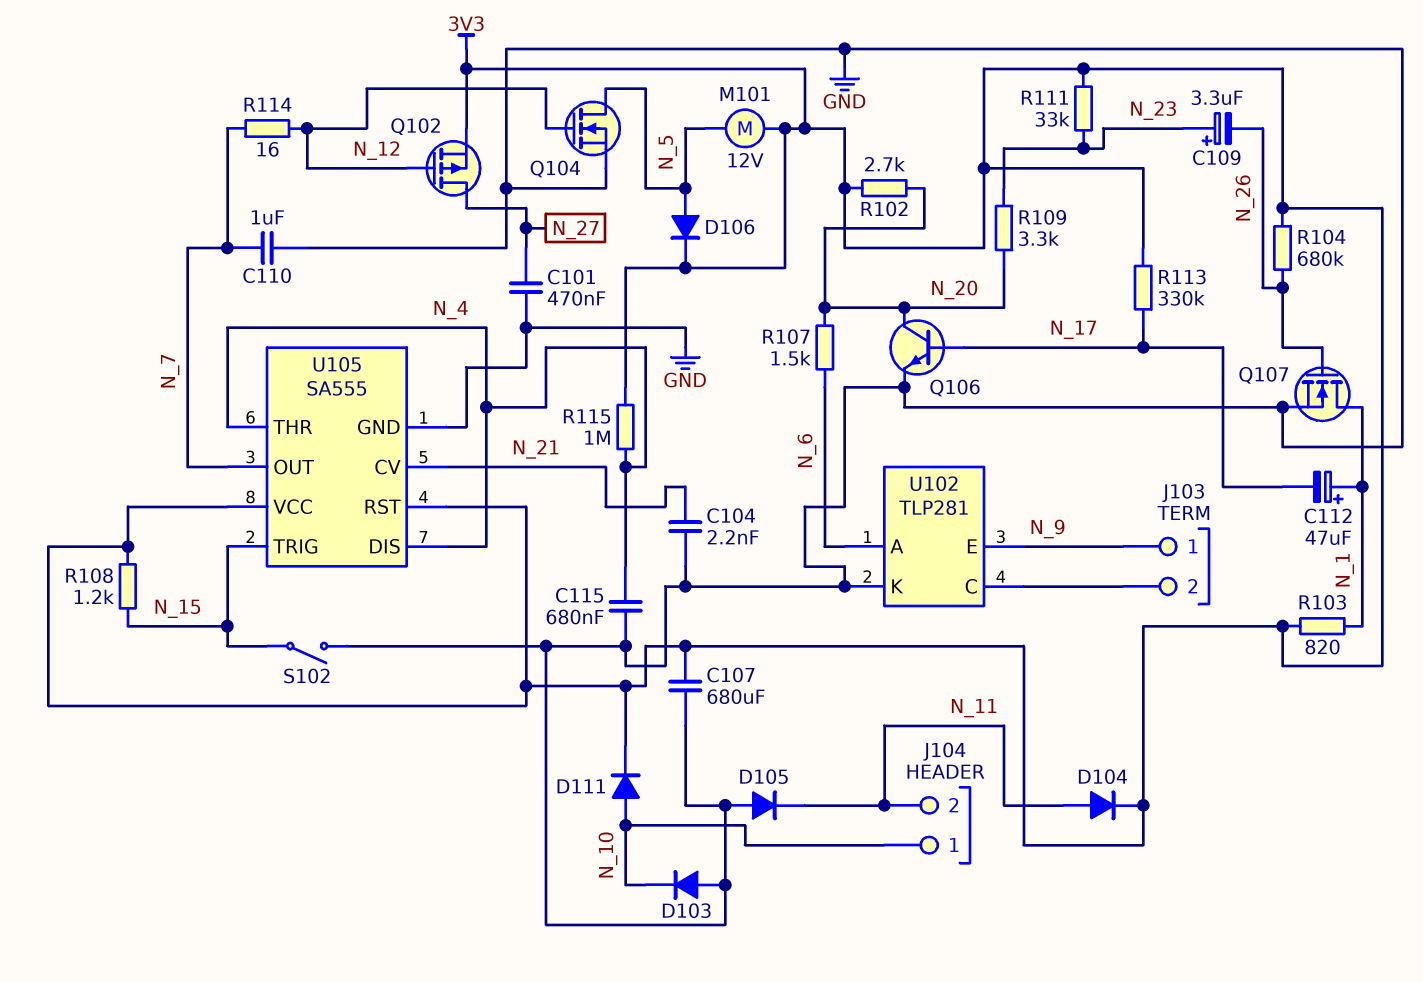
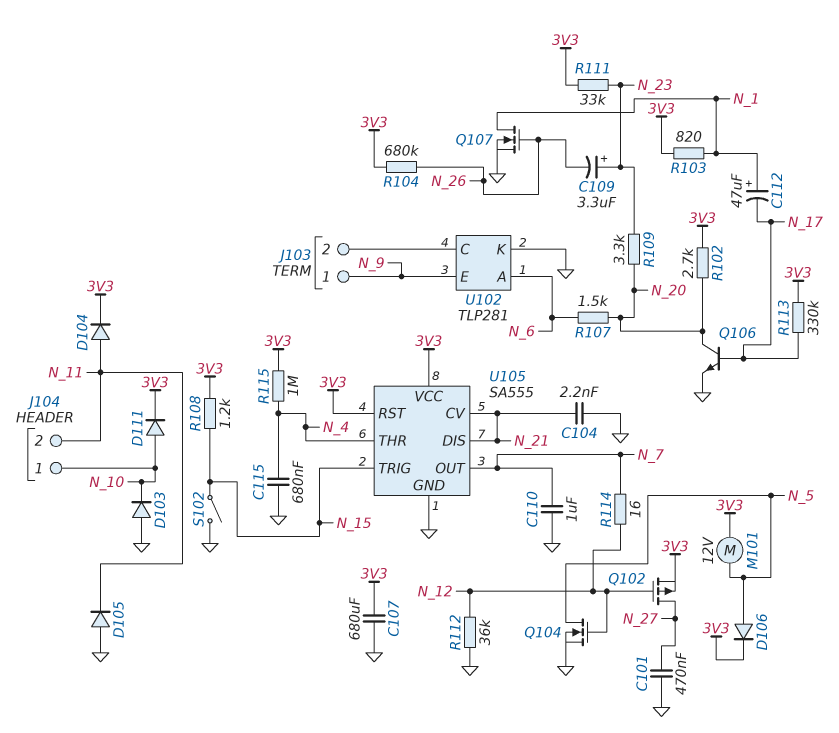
R112: none -> 36k (GND, N_12)
U105 pin DIS: N_4 -> N_21

